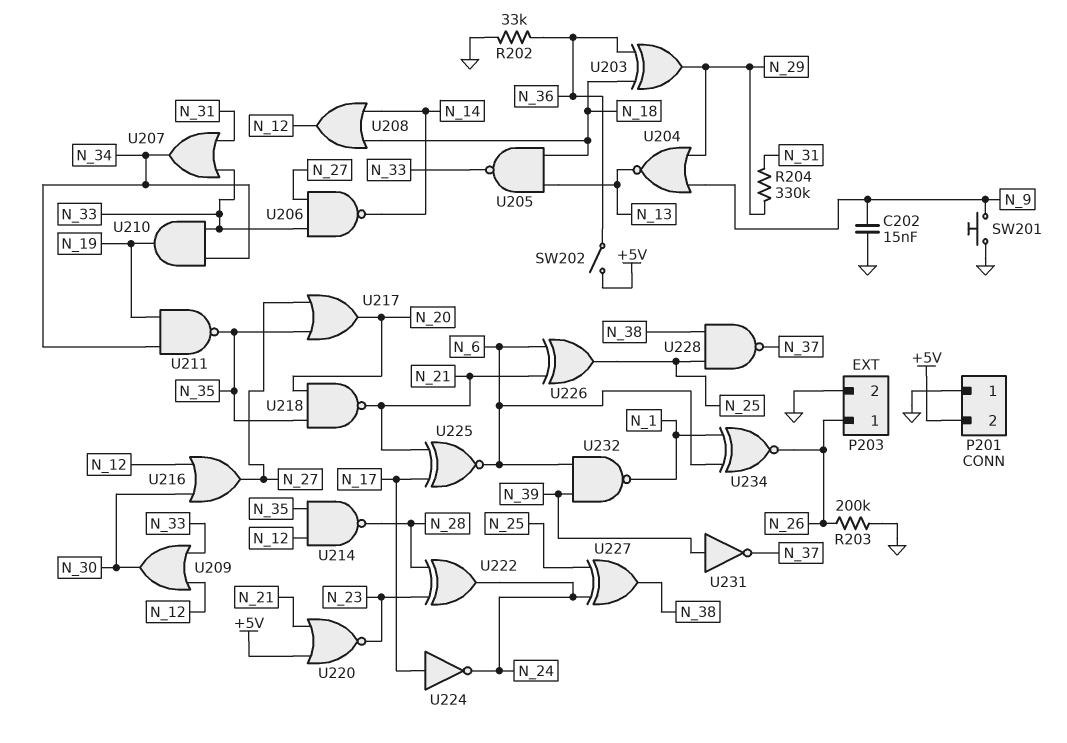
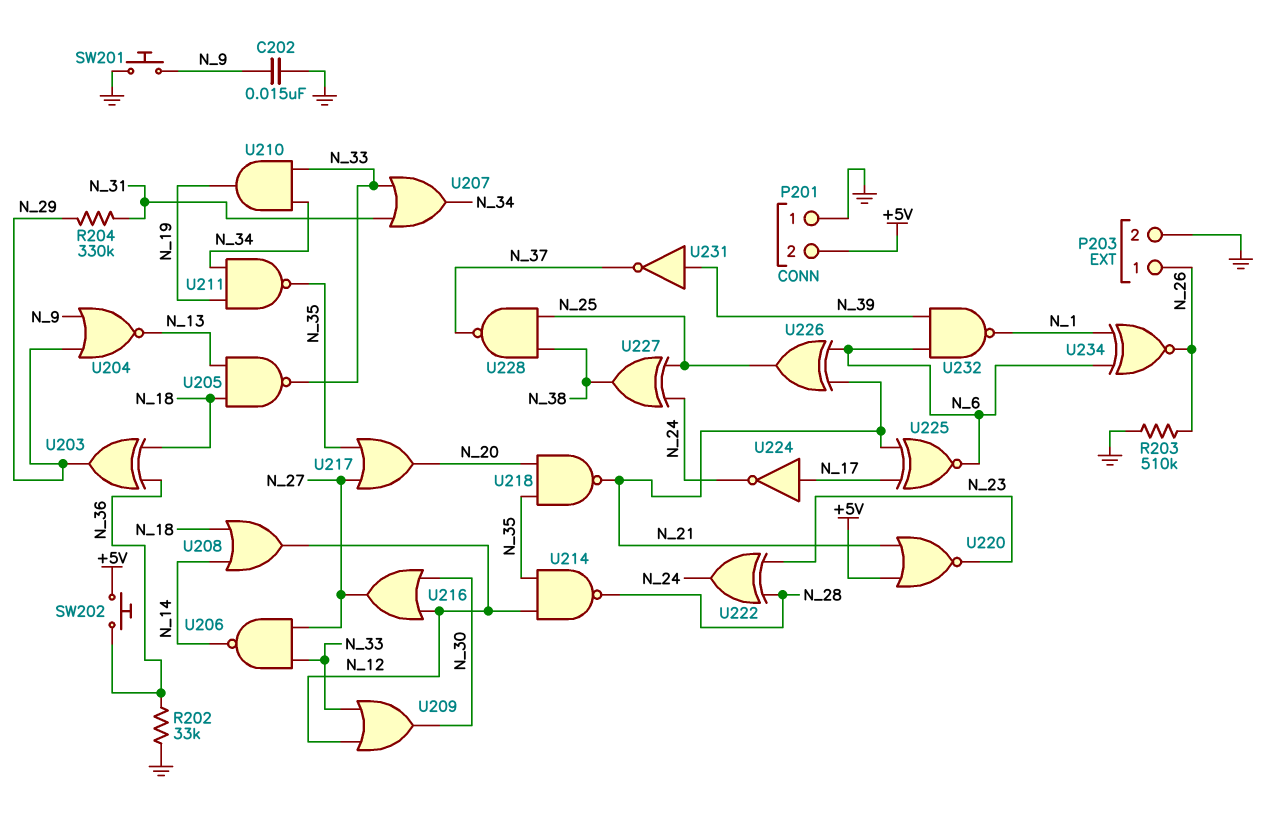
R203: 200k (GND, N_26) -> 510k (GND, N_26)
SW202: switch (+5V, N_36) -> button (+5V, N_36)

